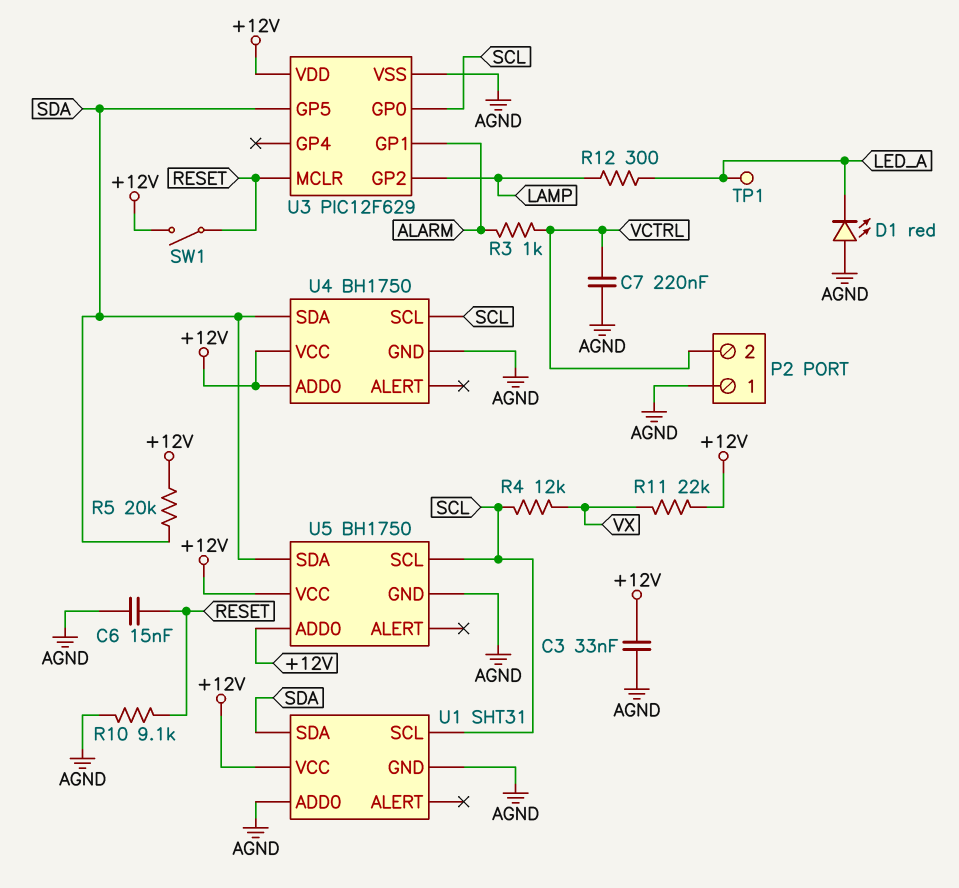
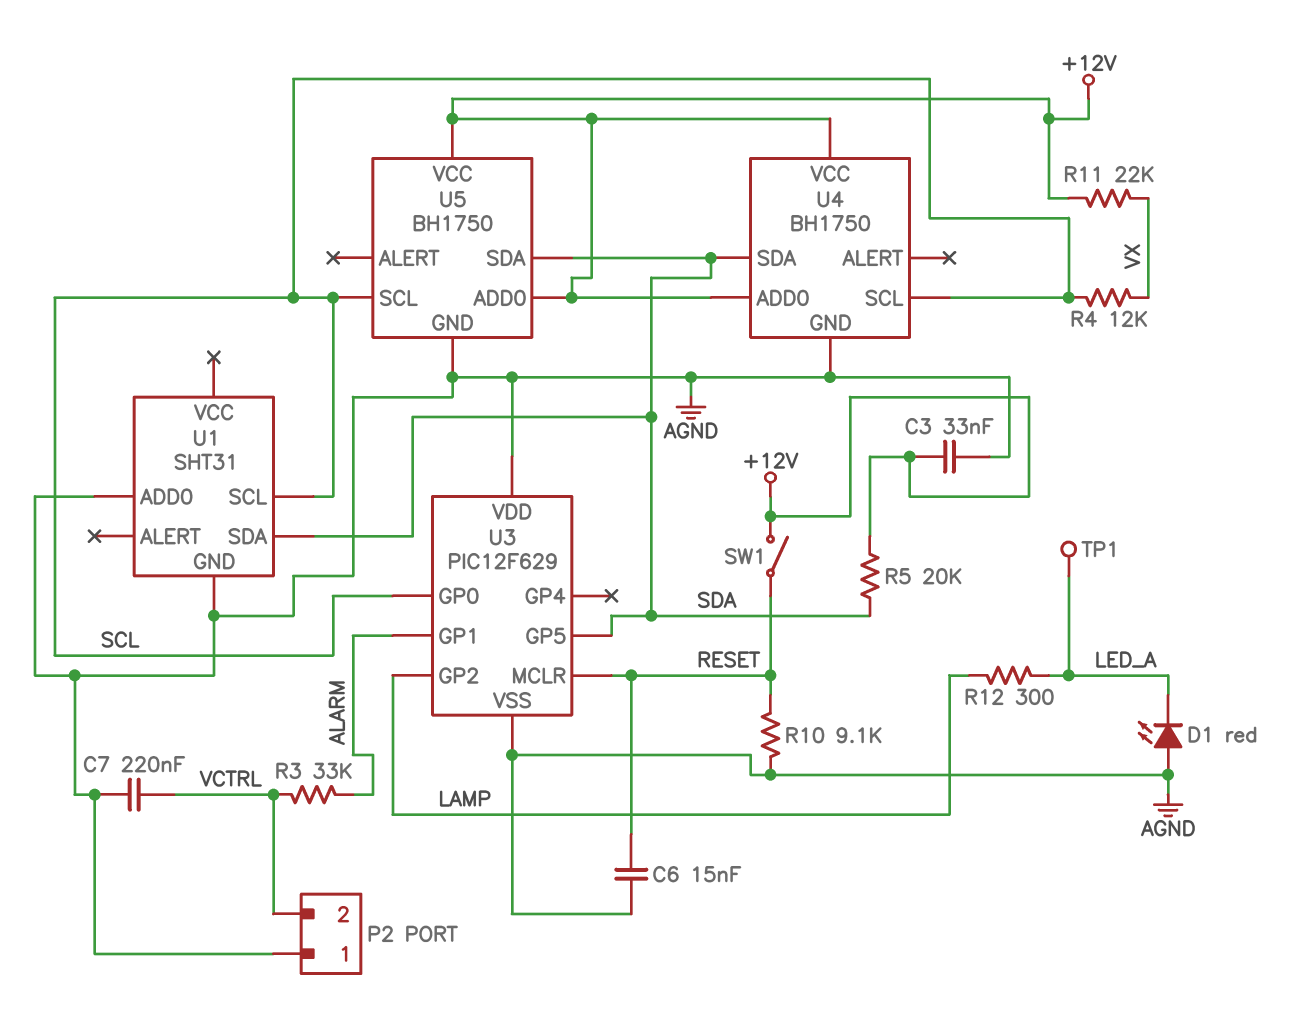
R3: 1k (ALARM, VCTRL) -> 33k (ALARM, VCTRL)
U1 pin VCC: +12V -> none
U3 pin VDD: +12V -> AGND

